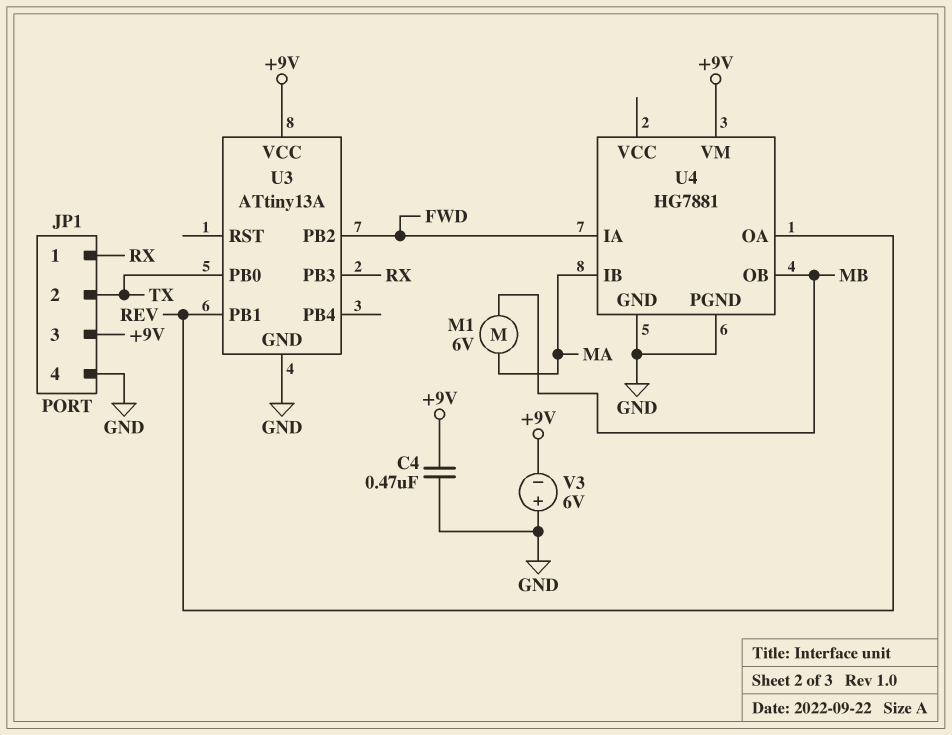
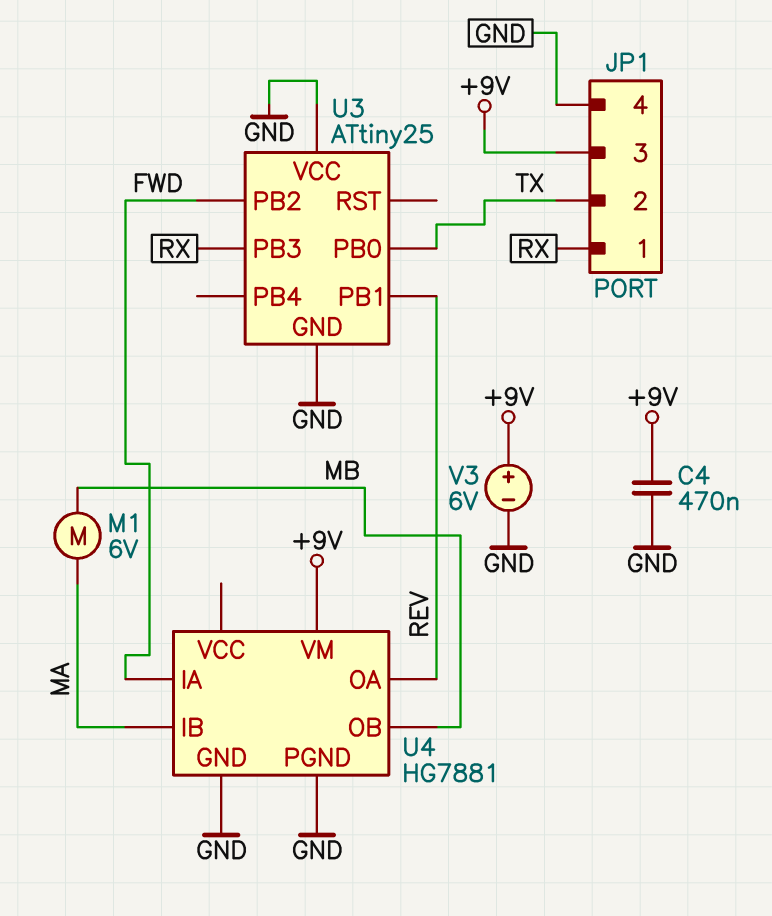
U3: ATtiny13A -> ATtiny25
U3 pin VCC: +9V -> GND
V3: 6V (plus GND, minus +9V) -> 6V (plus +9V, minus GND)

